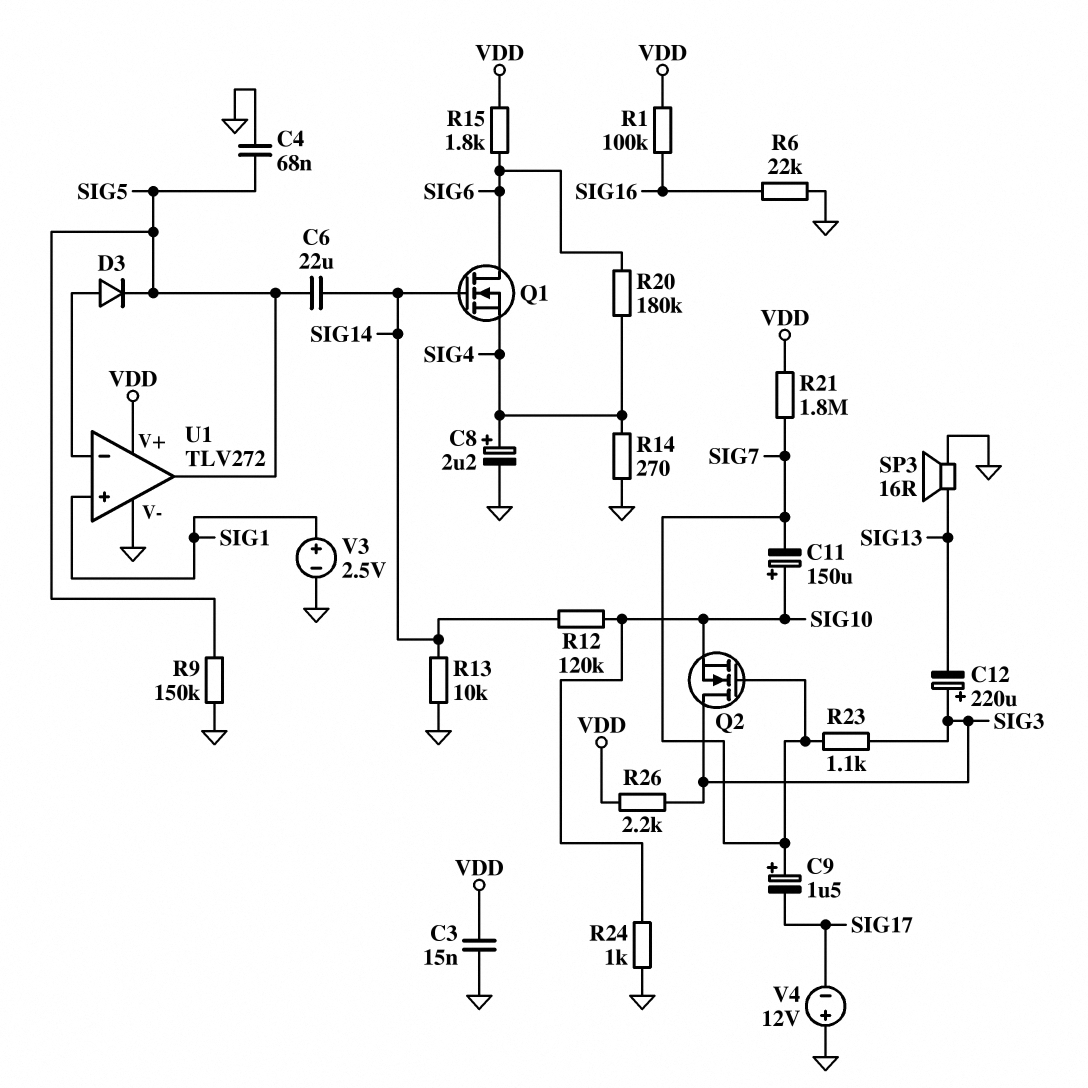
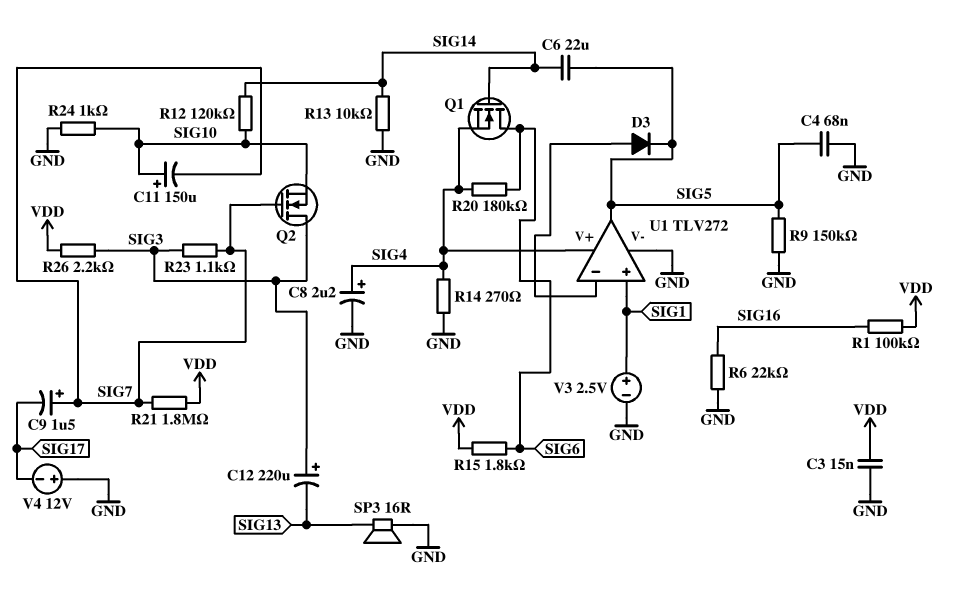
U1 pin V+: VDD -> SIG4

